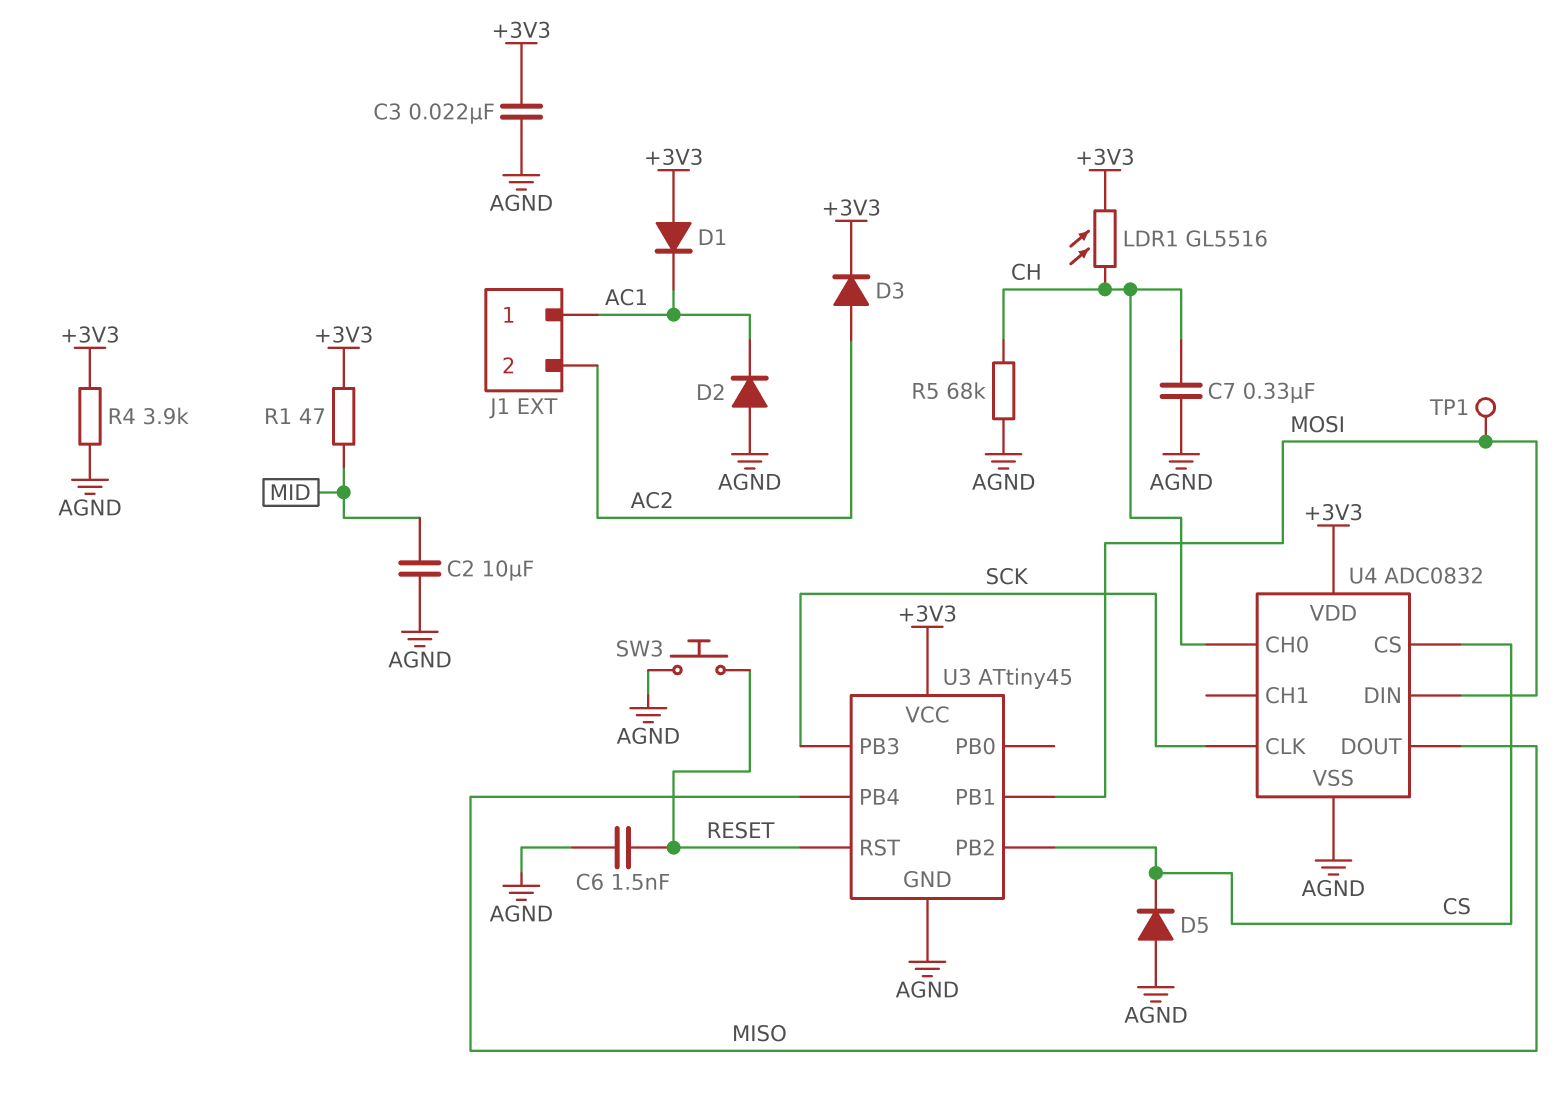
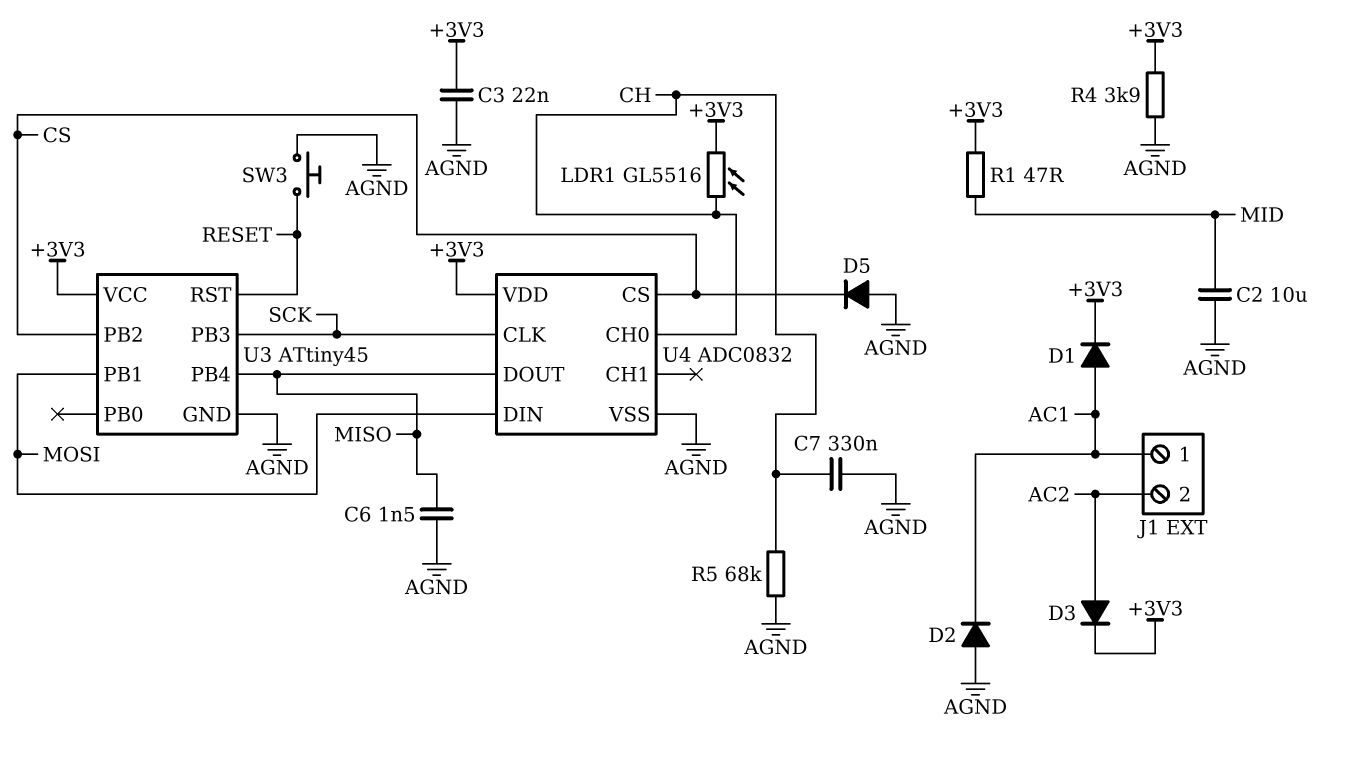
C6: 1.5nF (AGND, RESET) -> 1.5nF (AGND, MISO)
D1: diode (A +3V3, K AC1) -> diode (A AC1, K +3V3)
TP1: test point (MOSI) -> none

